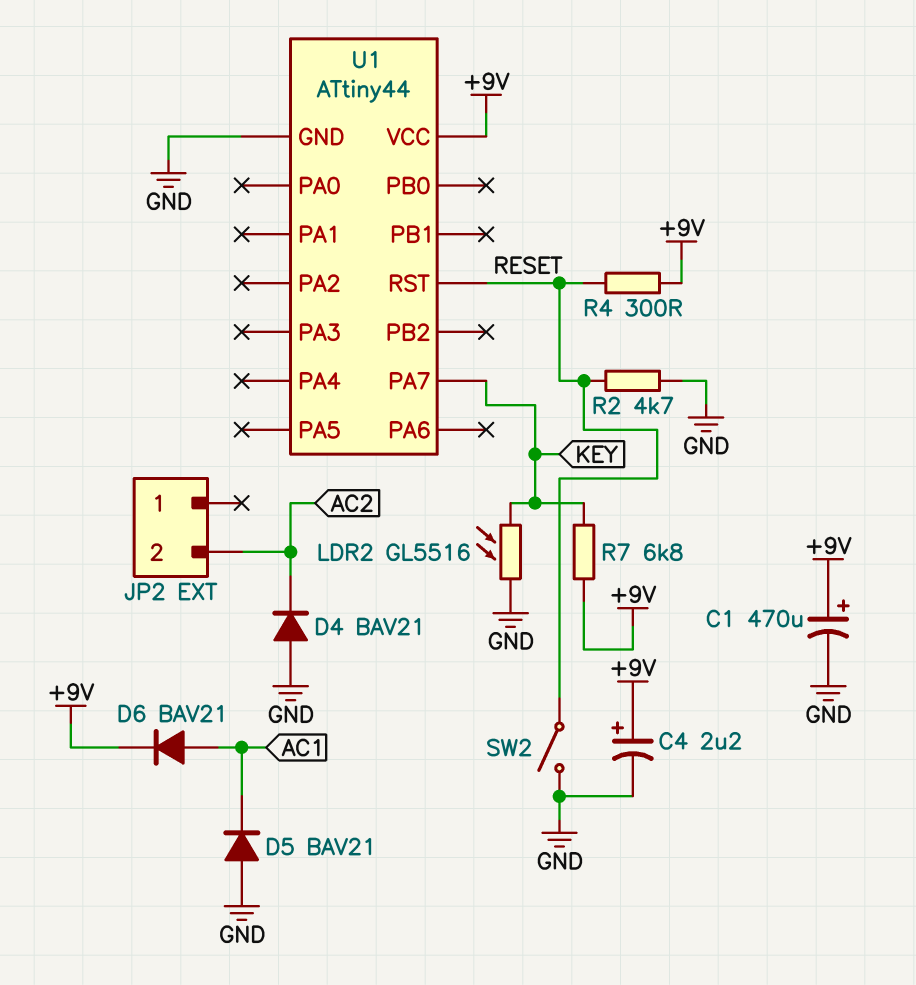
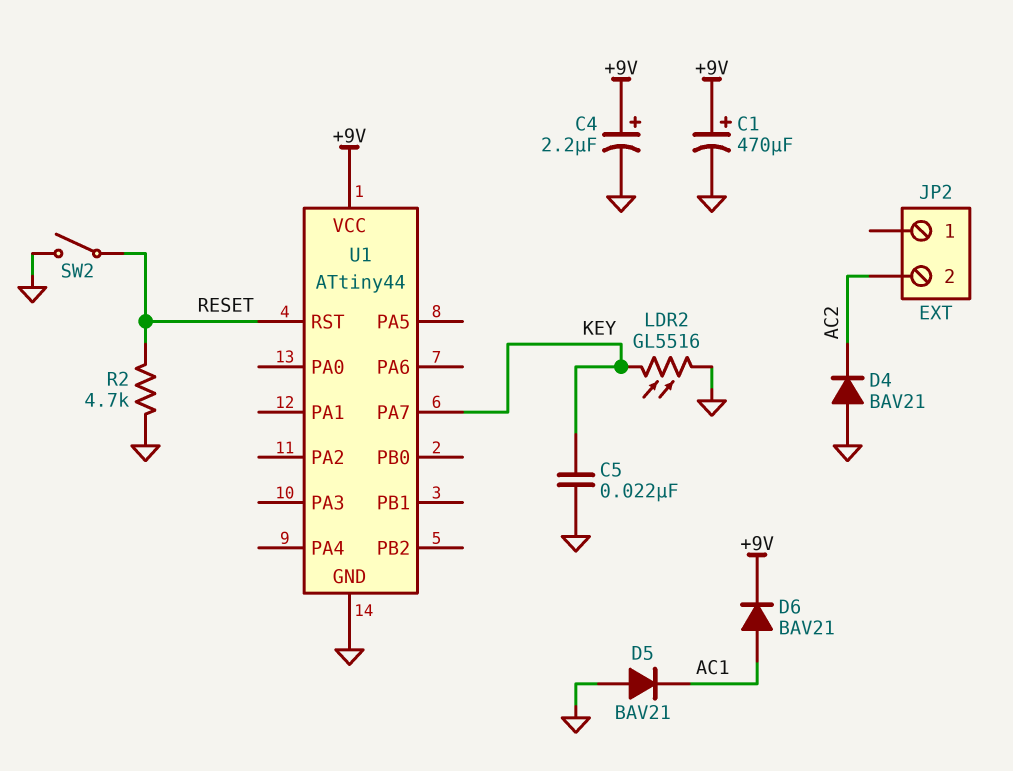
C5: none -> 22nF (GND, KEY)
R4: 300 (+9V, RESET) -> none
R7: 6.8k (+9V, KEY) -> none

